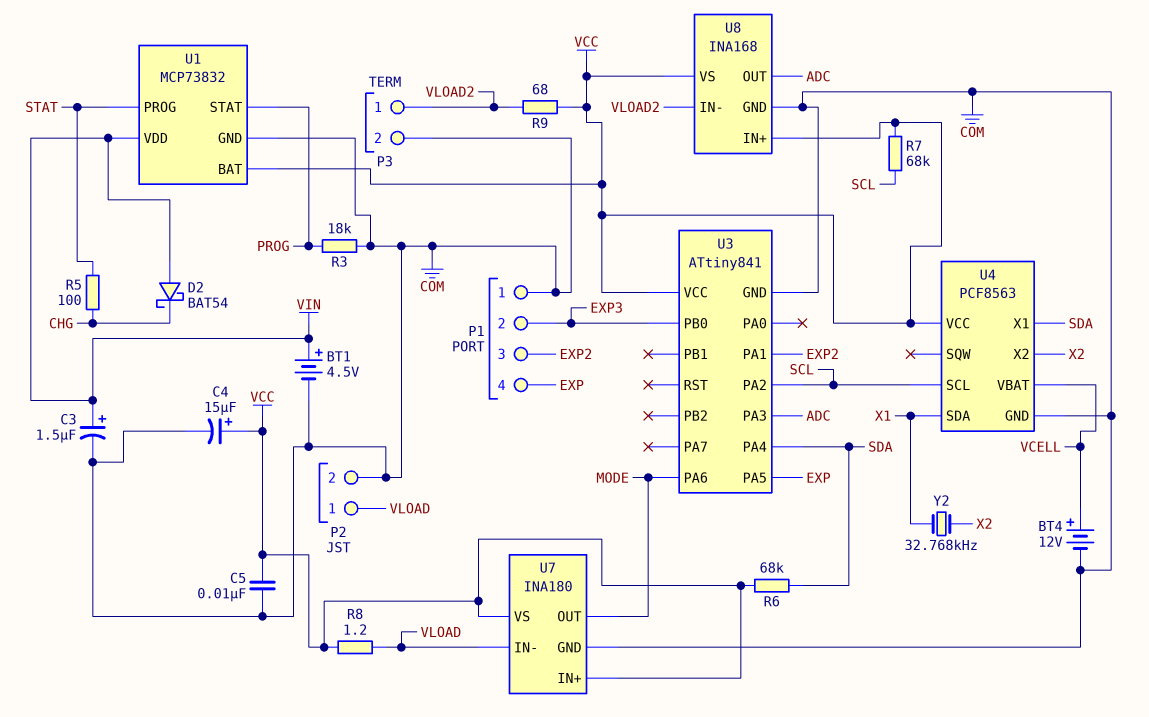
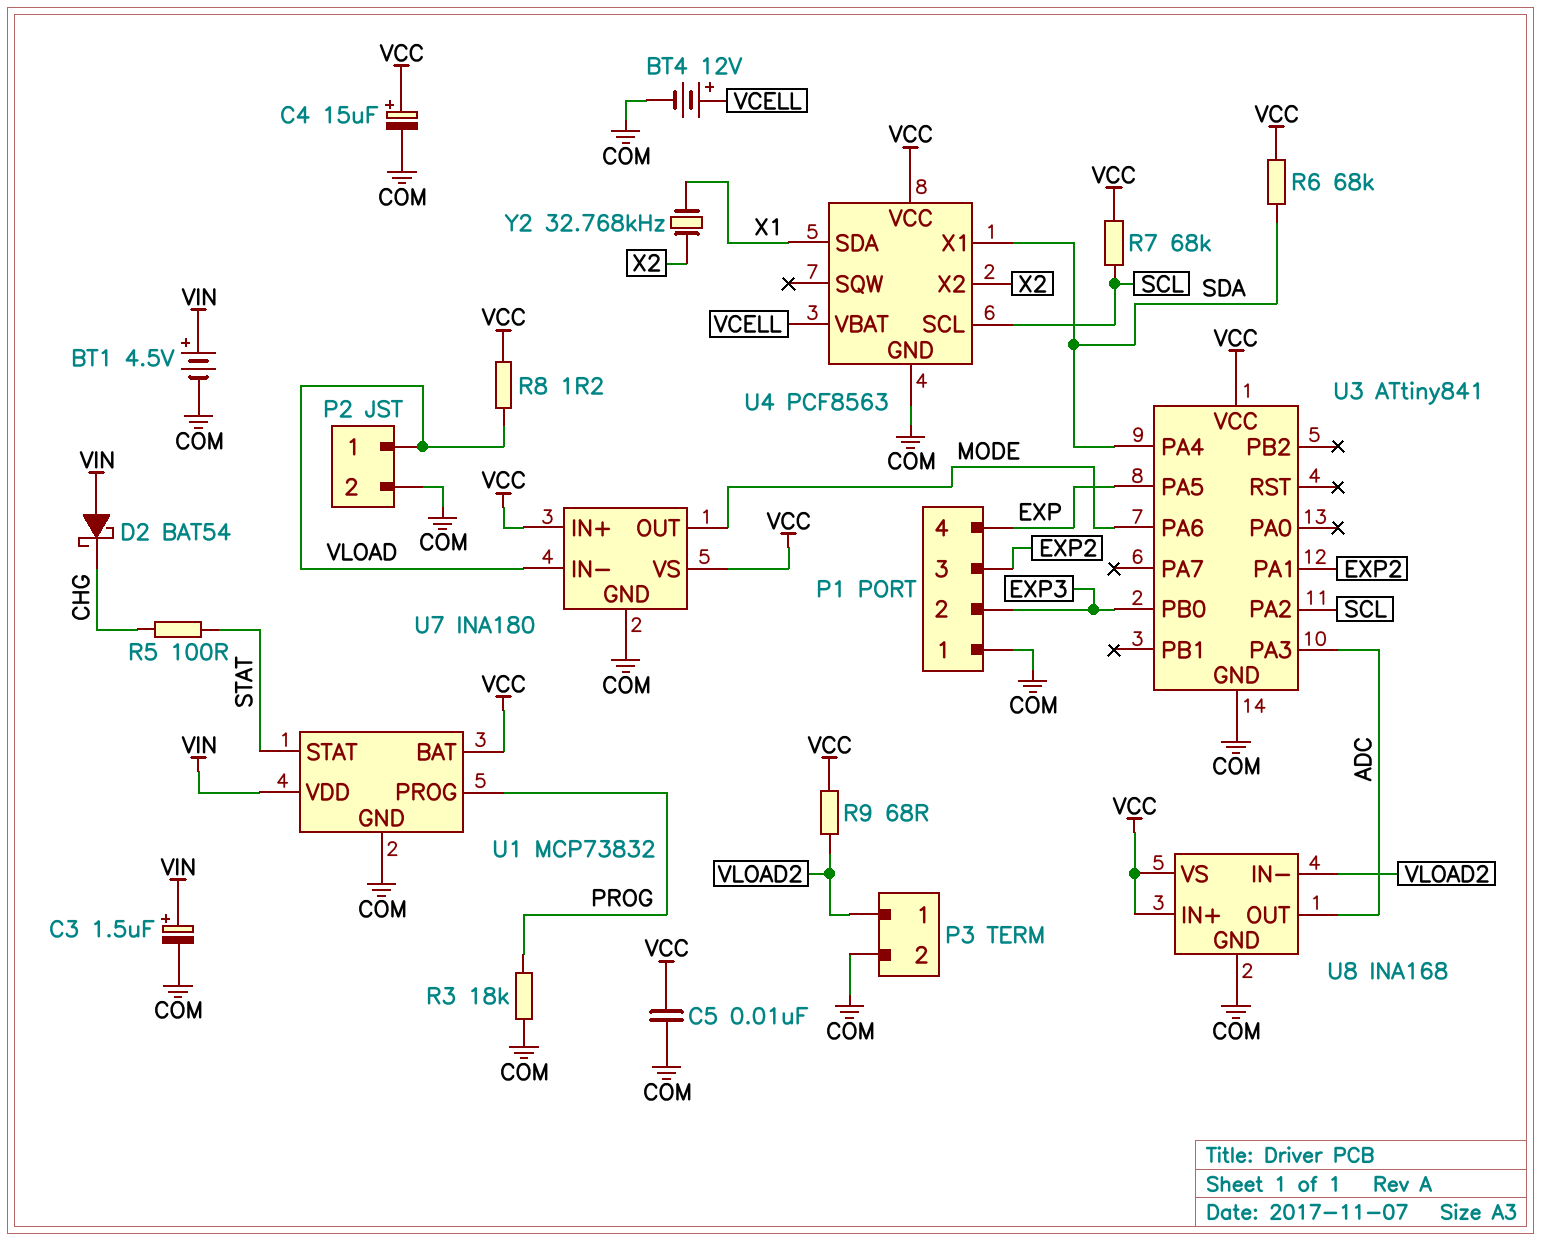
U1 pin PROG: STAT -> PROG
U1 pin STAT: PROG -> STAT

